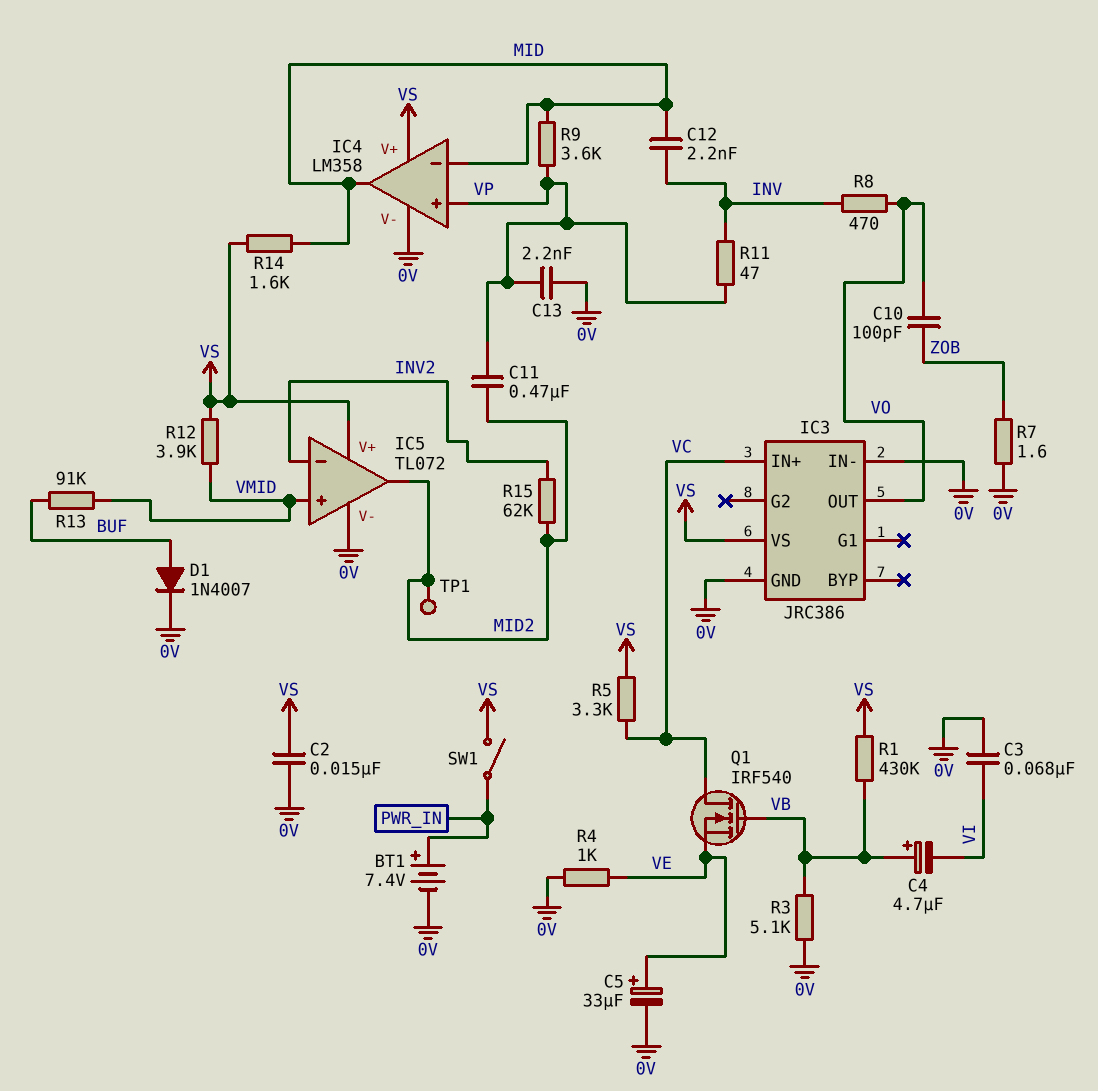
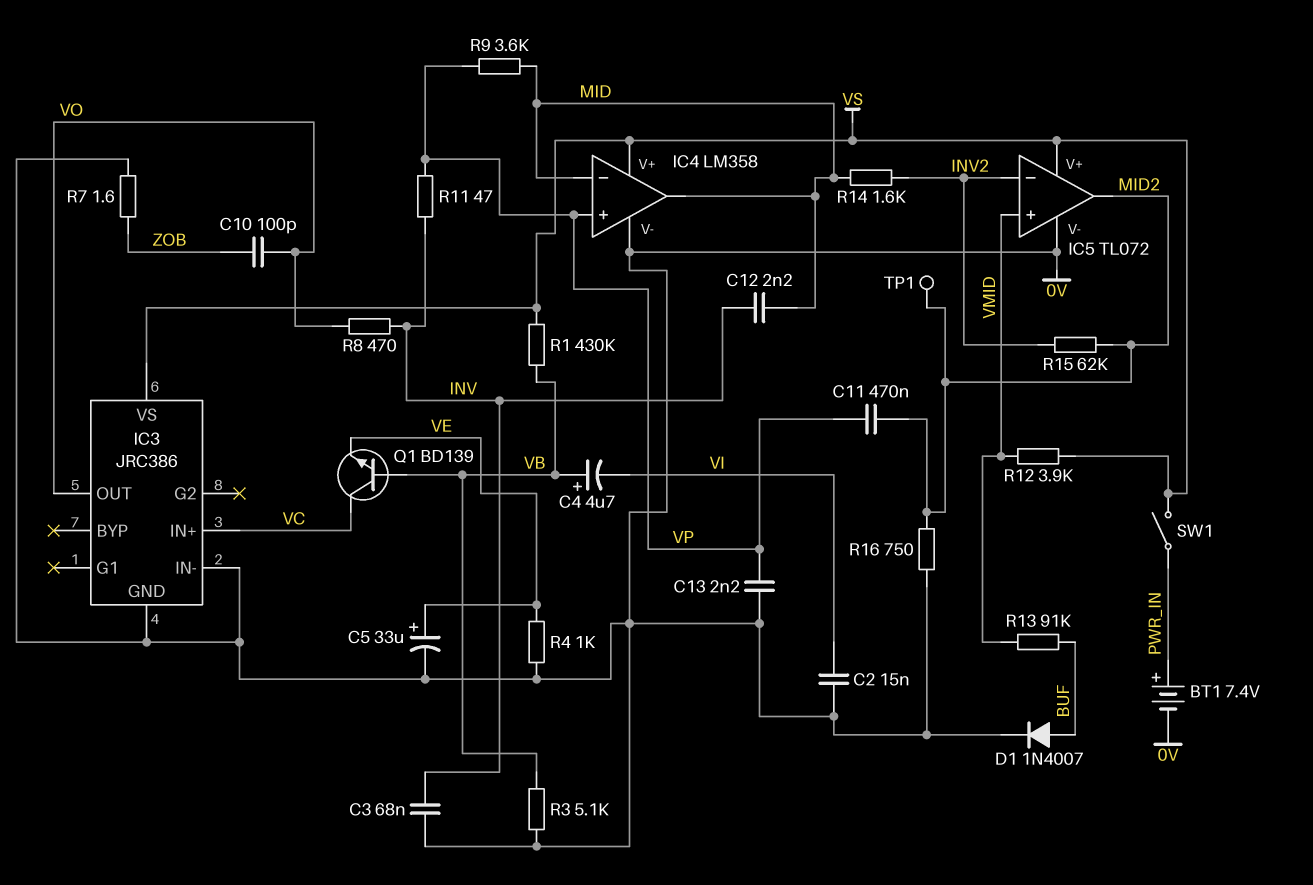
C2: 15nF (0V, VS) -> 15nF (0V, VI)
C3: 68nF (0V, VI) -> 68nF (0V, INV)
Q1: NMOS IRF540 (G VB, D VC, S VE) -> NPN BD139 (B VB, C VC, E VE)
R5: 3.3k (VC, VS) -> none
R14: 1.6k (MID, VS) -> 1.6k (INV2, MID)
R16: none -> 750 (0V, MID2)

